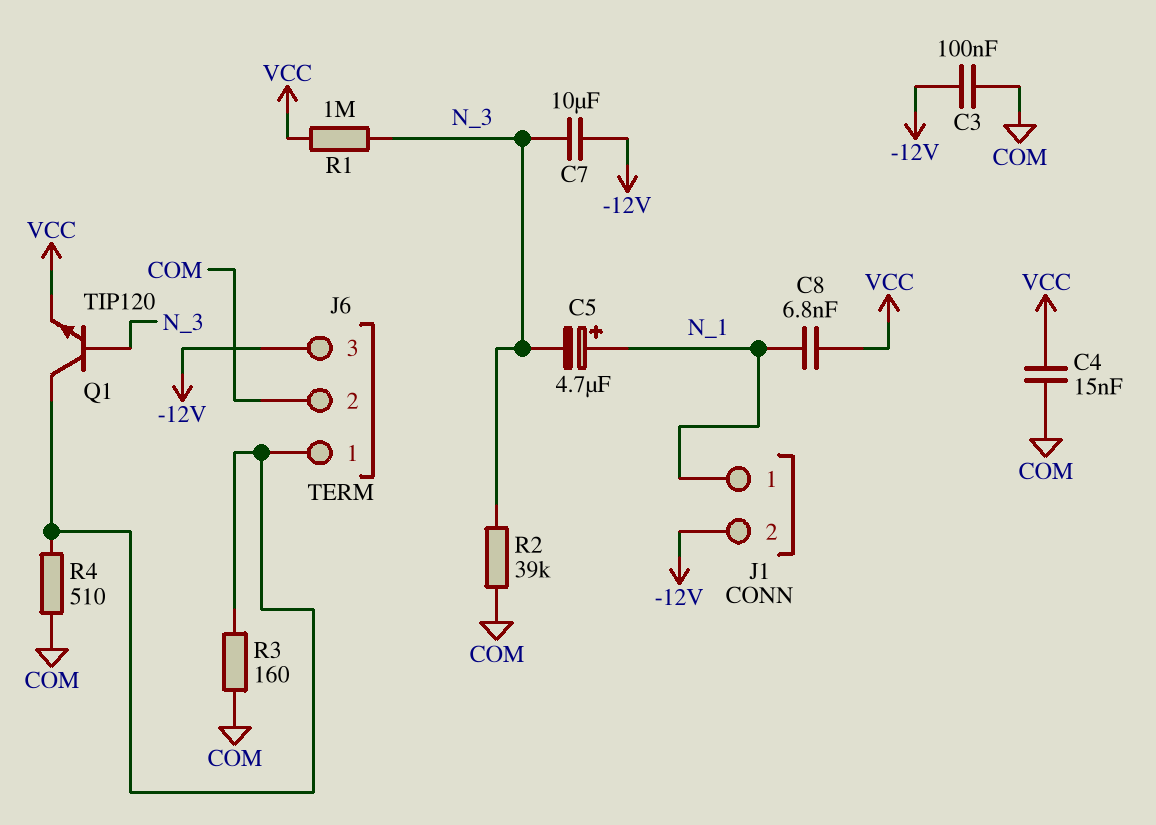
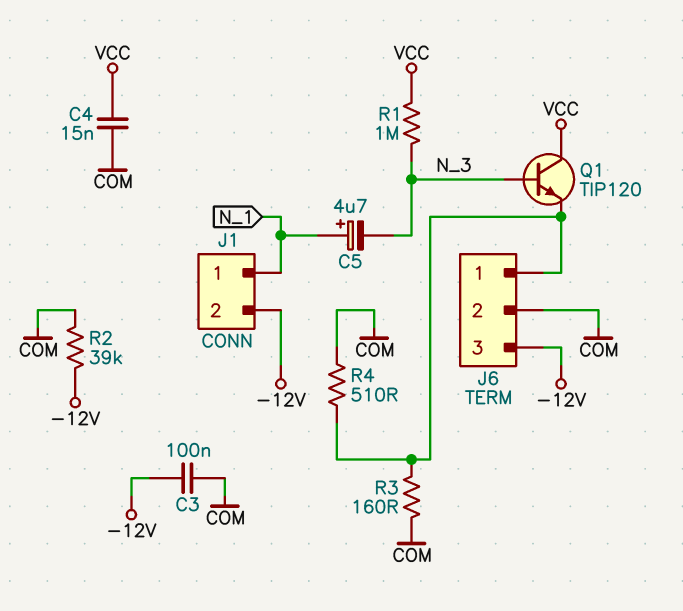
C7: 10uF (-12V, N_3) -> none
C8: 6.8nF (N_1, VCC) -> none
Q1: NPN TIP120 (B N_3, C J6/1, E VCC) -> NPN TIP120 (B N_3, C VCC, E J6/1)
R2: 39k (COM, N_3) -> 39k (-12V, COM)

